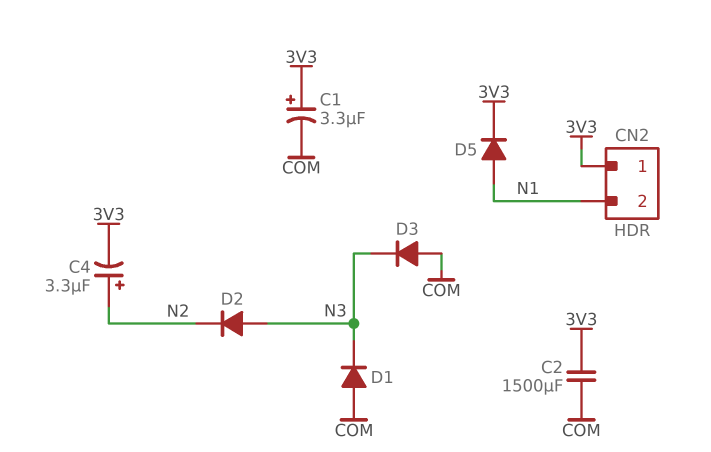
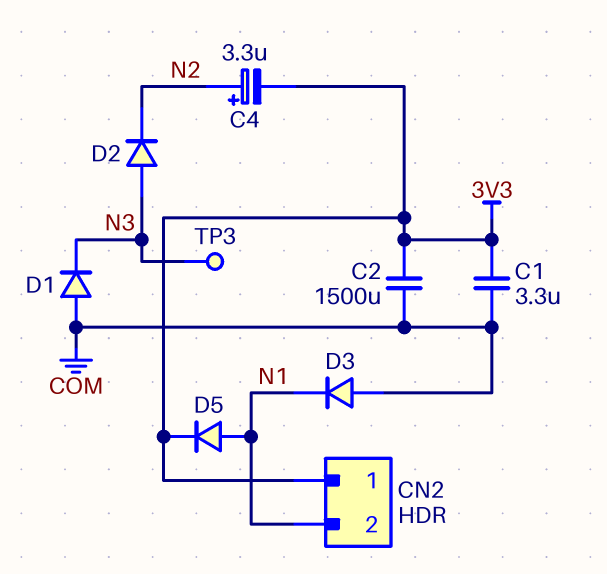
C1: 3.3uF (plus 3V3, minus COM) -> 3.3uF (3V3, COM)
D3: diode (A COM, K N3) -> diode (A COM, K N1)
TP3: none -> test point (N3)

